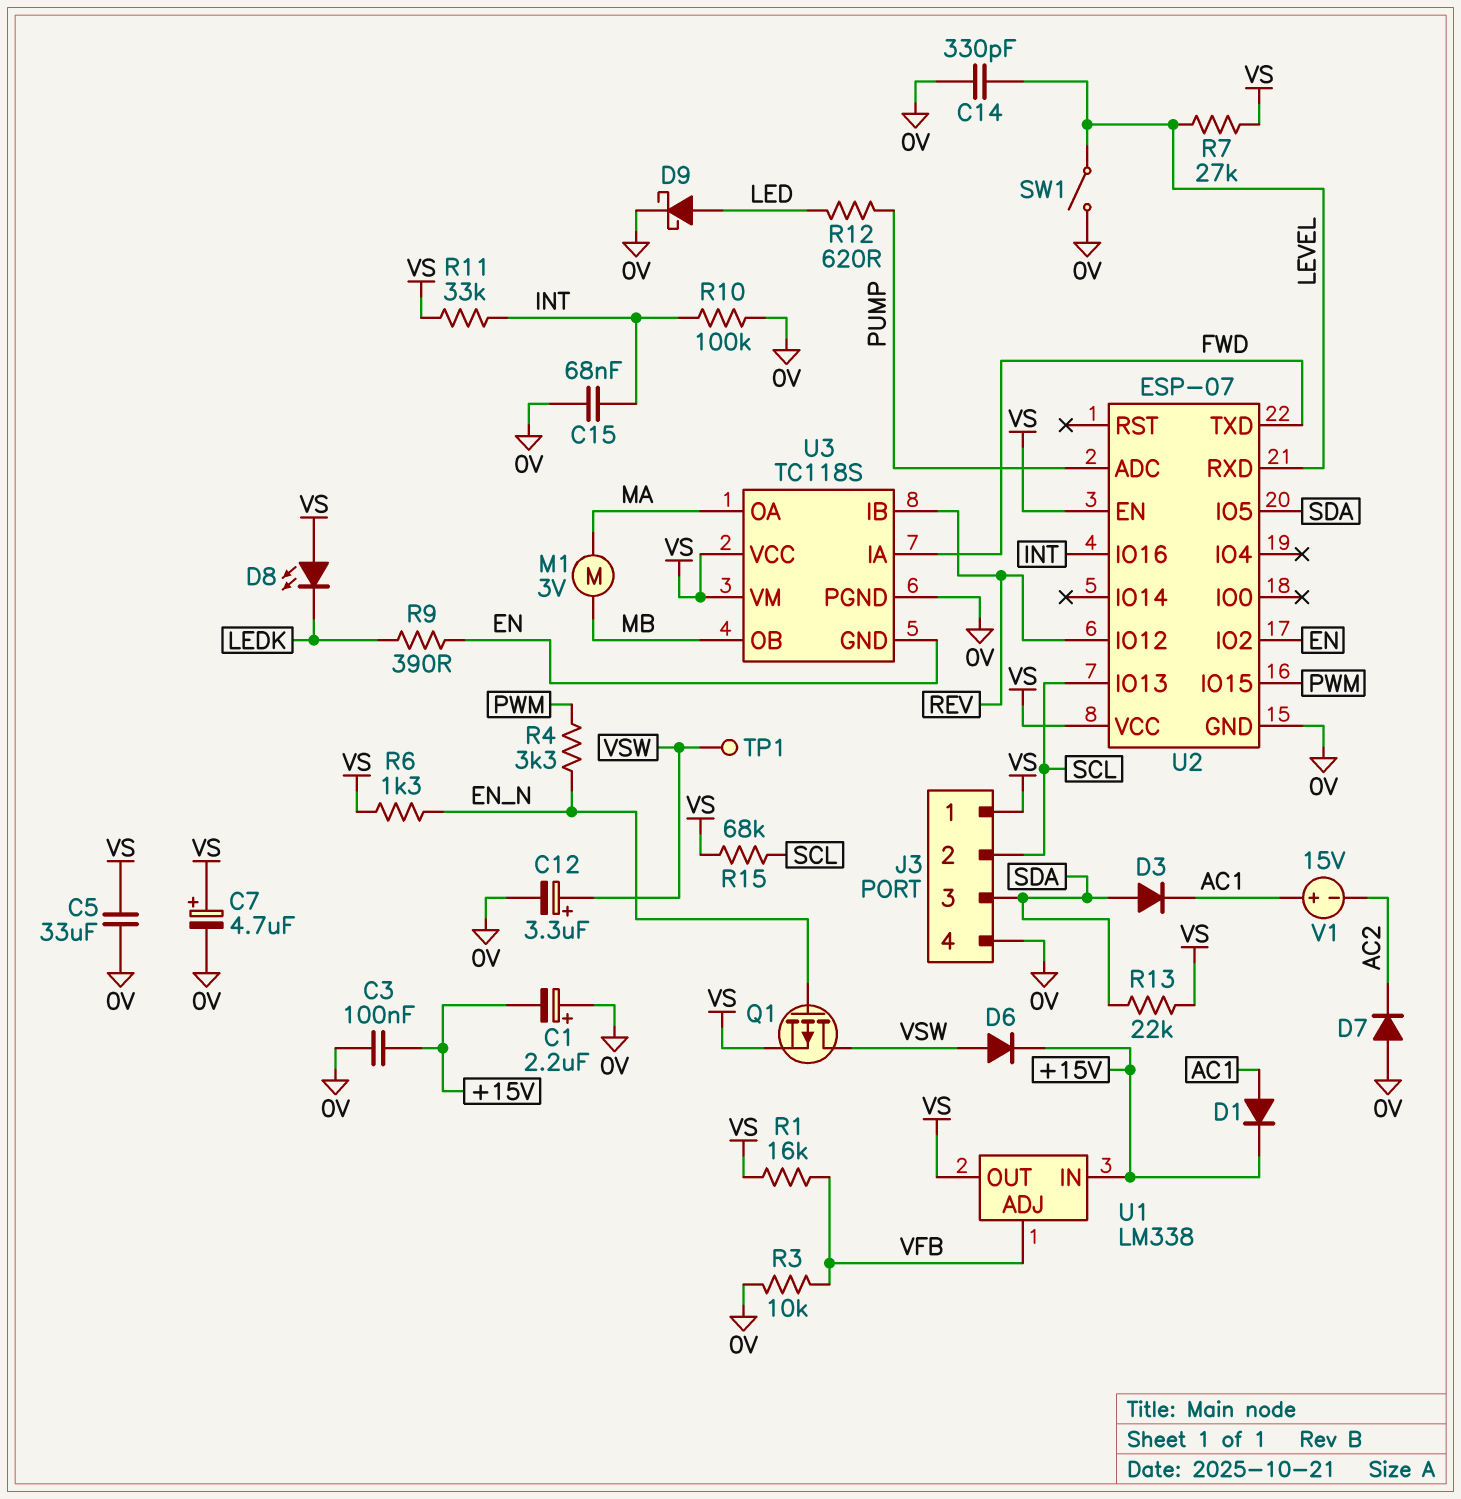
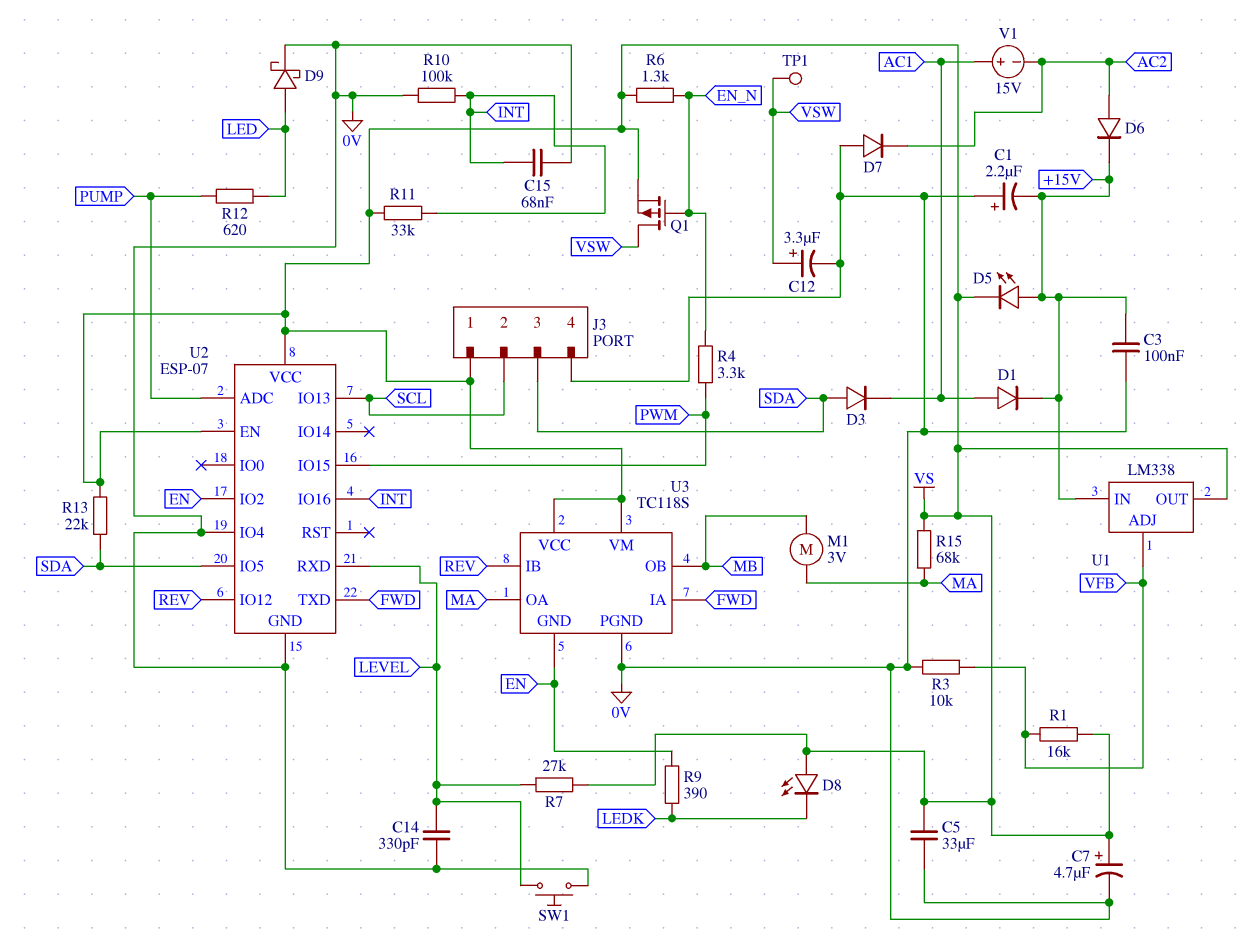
D5: none -> LED (A +15V, K VS)
D6: diode (A VSW, K +15V) -> diode (A AC2, K +15V)
R15: 68k (SCL, VS) -> 68k (MA, VS)
SW1: switch (0V, LEVEL) -> button (0V, LEVEL)
U2 pin IO4: none -> 0V

